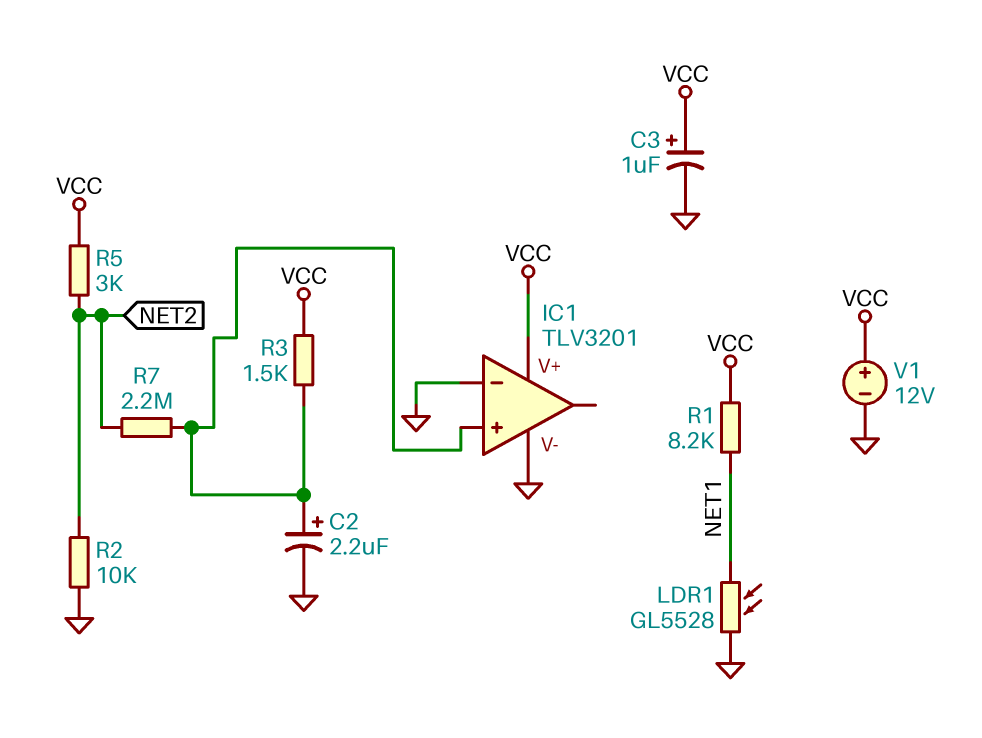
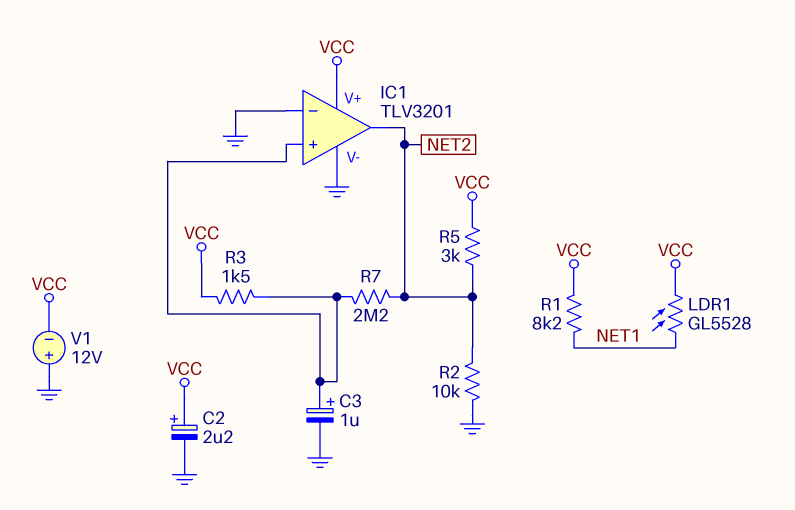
C2: 2.2uF (plus IC1/in+, minus GND) -> 2.2uF (plus VCC, minus GND)
C3: 1uF (plus VCC, minus GND) -> 1uF (plus IC1/in+, minus GND)
IC1 pin out: none -> NET2
LDR1: GL5528 (GND, NET1) -> GL5528 (NET1, VCC)
V1: 12V (plus VCC, minus GND) -> 12V (plus GND, minus VCC)

